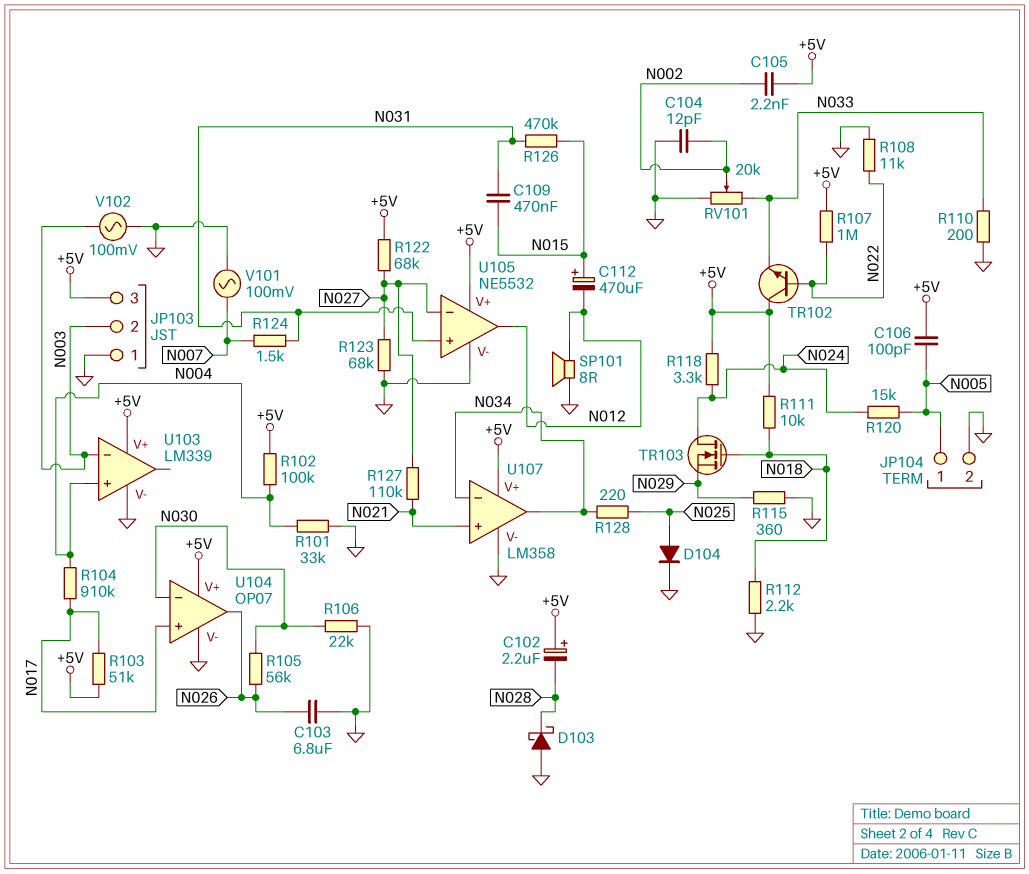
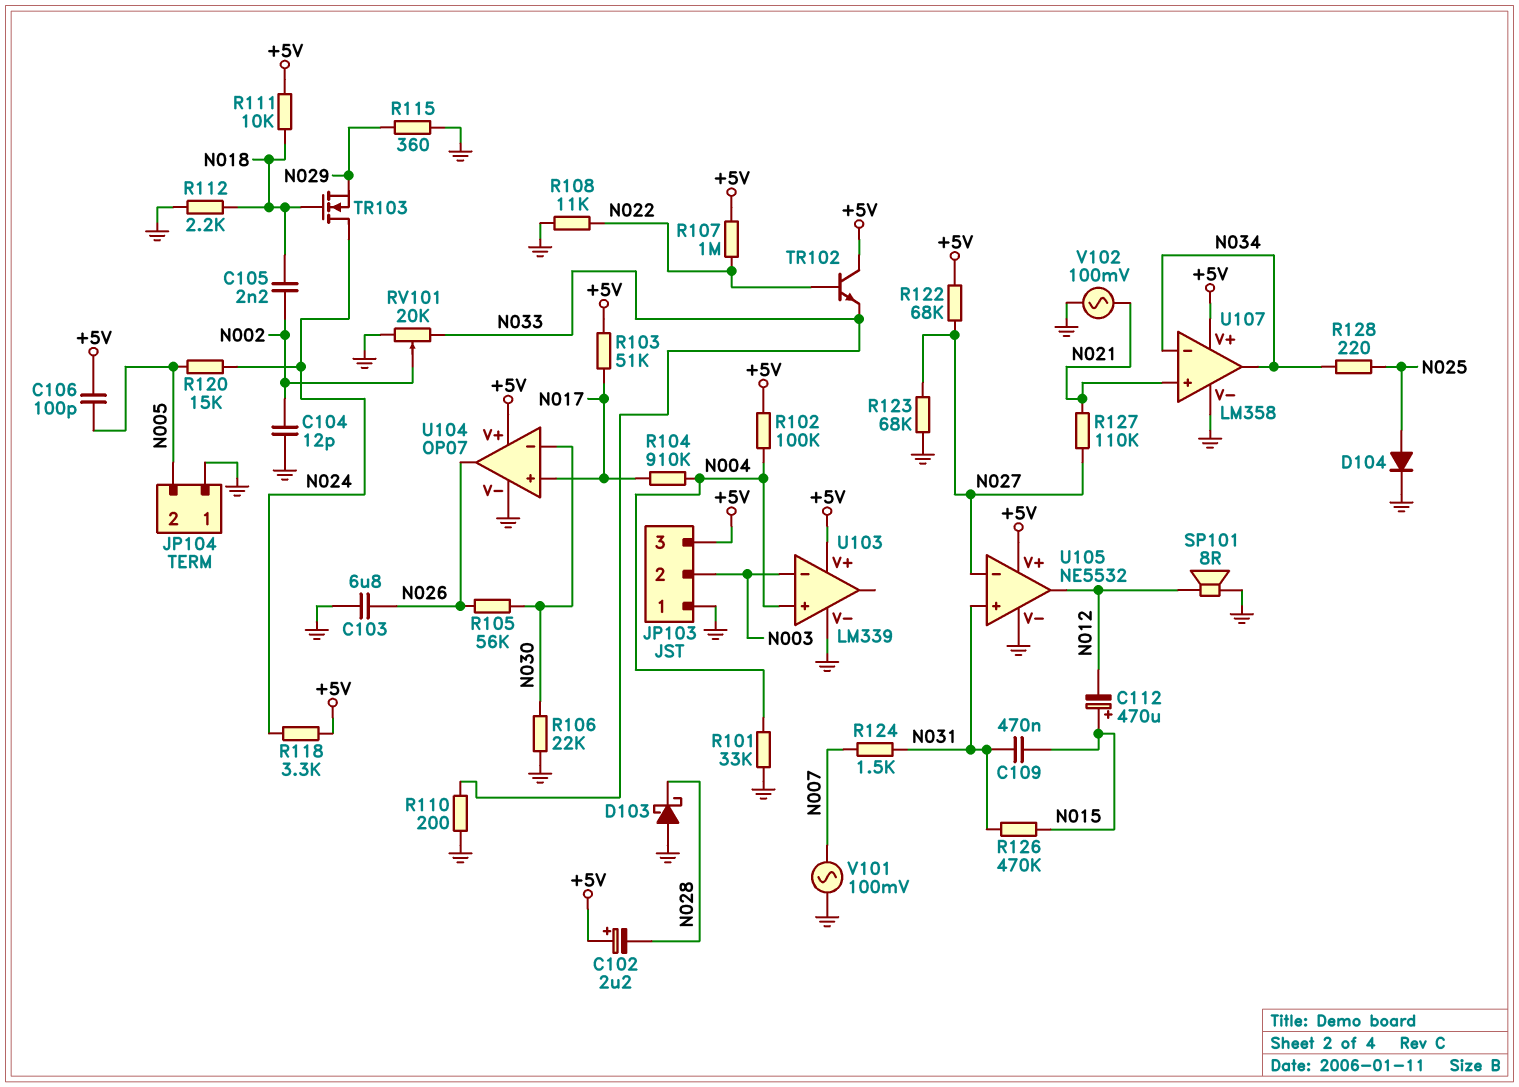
C105: 2.2nF (+5V, N002) -> 2.2nF (N002, N018)
JP104 pin 1: N005 -> GND
JP104 pin 2: GND -> N005
V102: AC 100mV (GND, N003) -> AC 100mV (GND, N021)

